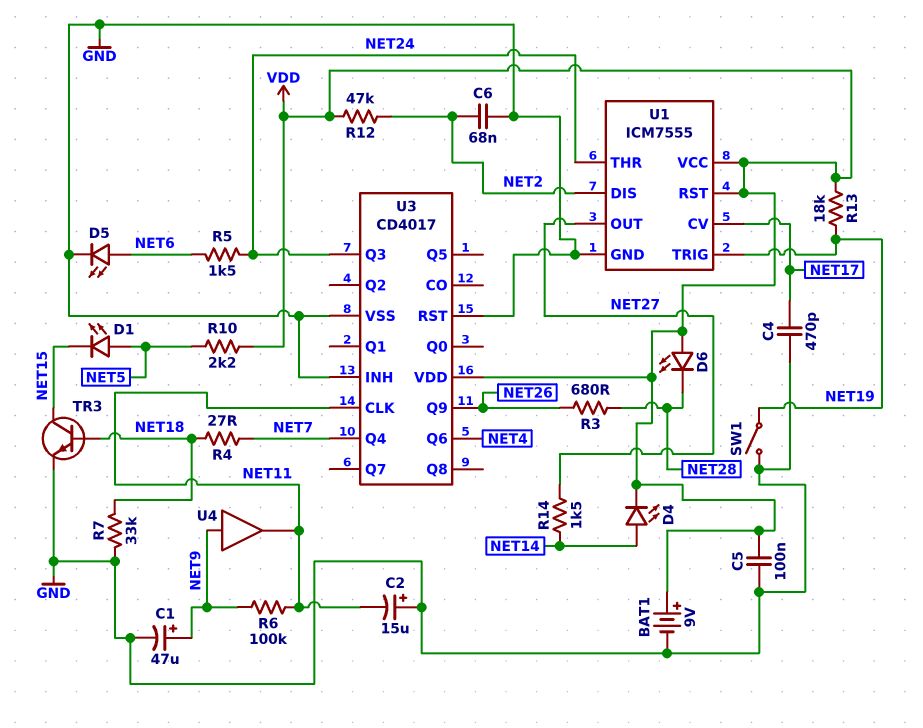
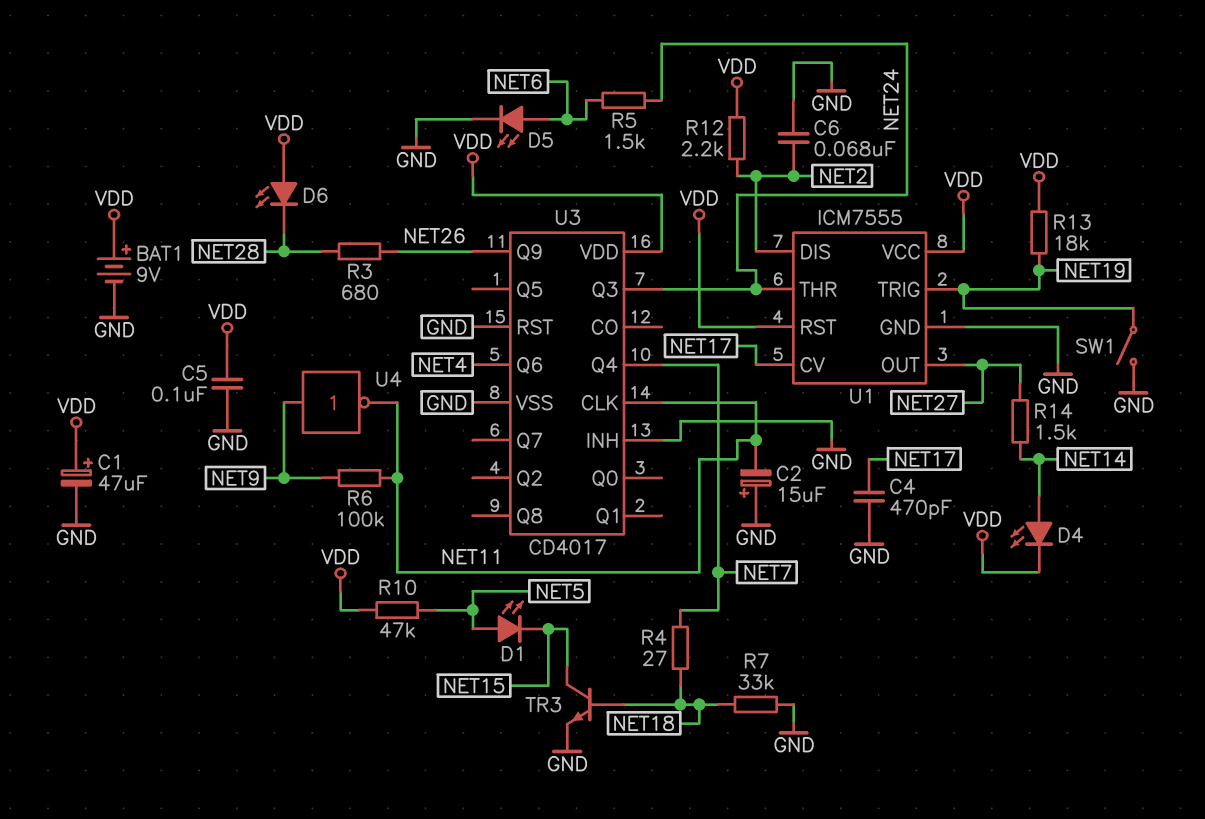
C1: 47uF (plus NET9, minus GND) -> 47uF (plus VDD, minus GND)
R10: 2.2k (NET5, VDD) -> 47k (NET5, VDD)
R12: 47k (NET2, VDD) -> 2.2k (NET2, VDD)
U4: buffer (in NET9, out NET11) -> NOT (in NET9, out NET11)

